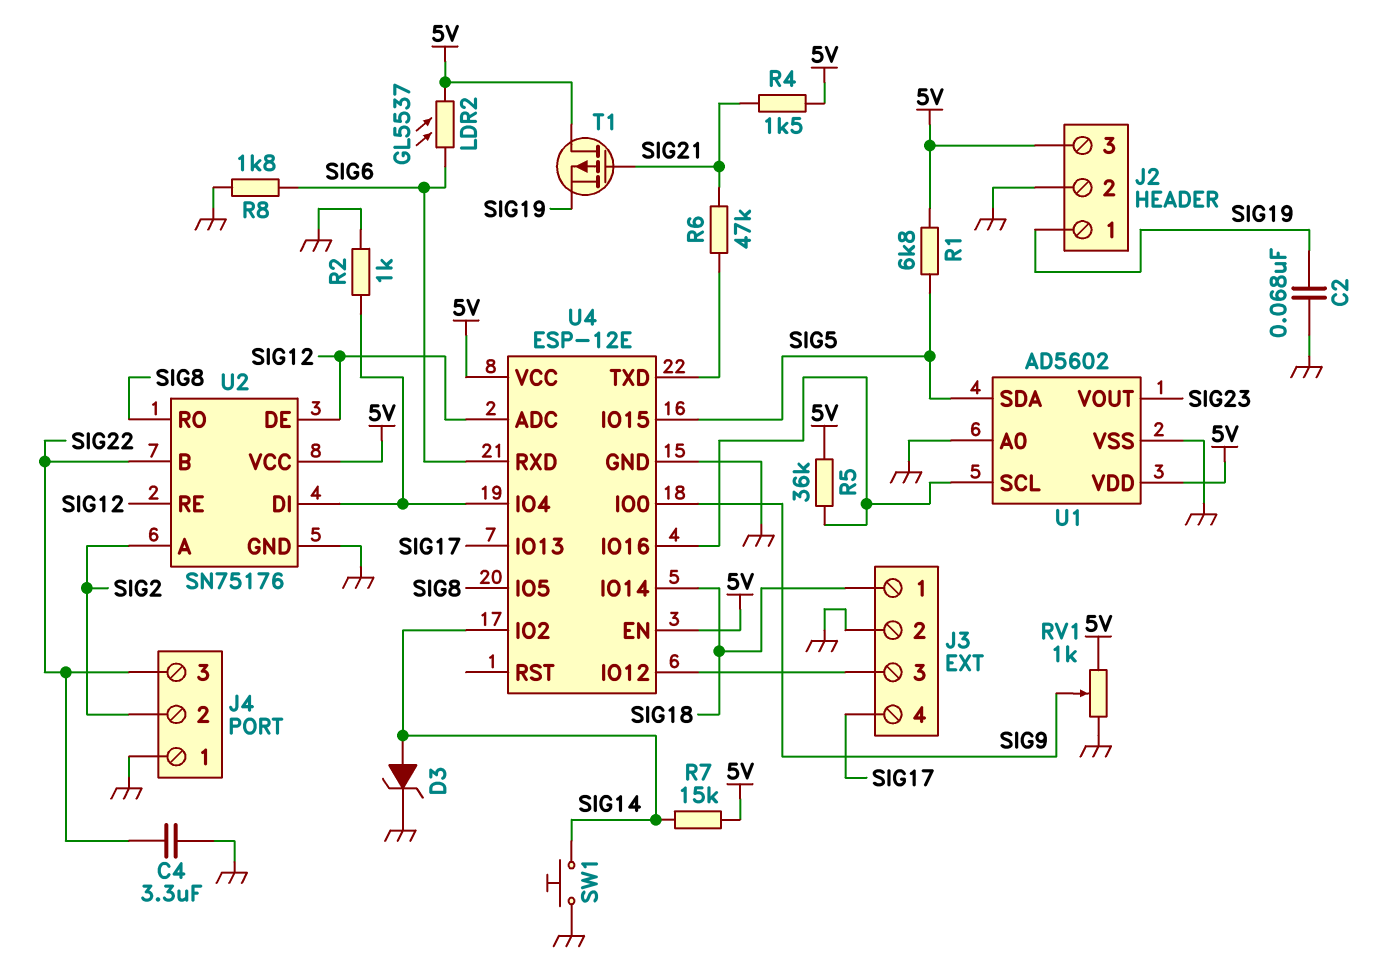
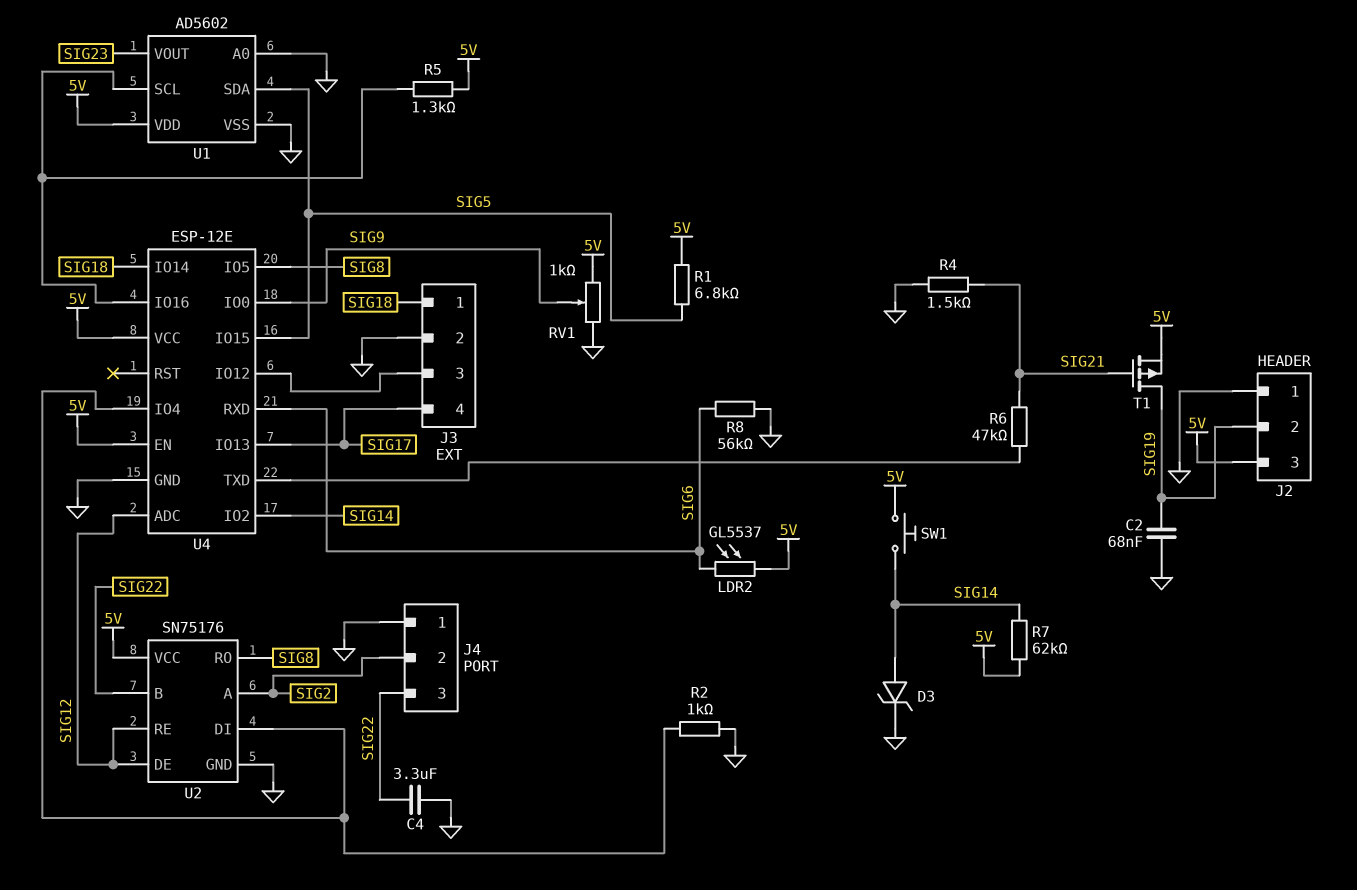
J2 pin 1: SIG19 -> GND
J2 pin 2: GND -> SIG19
R4: 1.5k (5V, SIG21) -> 1.5k (GND, SIG21)
R5: 36k (5V, U1/SCL) -> 1.3k (5V, U1/SCL)
R7: 15k (5V, SIG14) -> 62k (5V, SIG14)
R8: 1.8k (GND, SIG6) -> 56k (GND, SIG6)
SW1: button (GND, SIG14) -> button (5V, SIG14)
T1: PMOS (G SIG21, D 5V, S SIG19) -> PMOS (G SIG21, D SIG19, S 5V)

